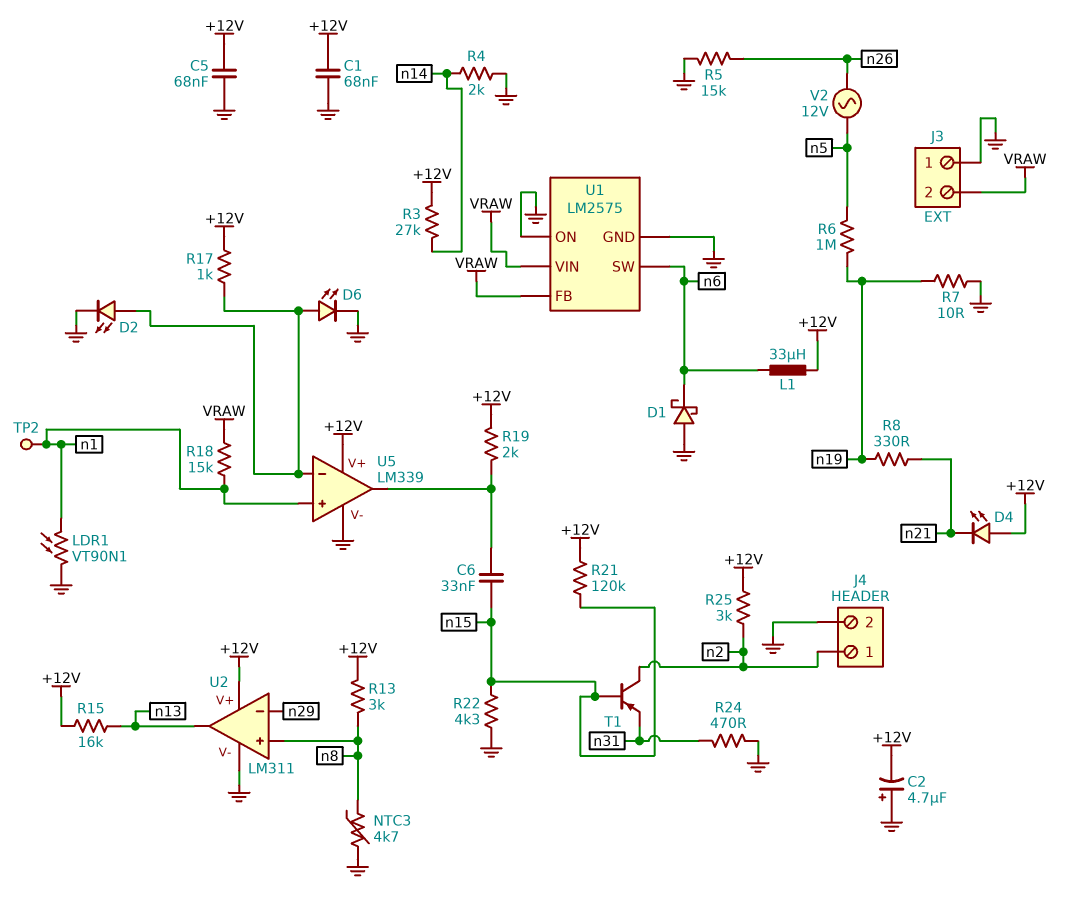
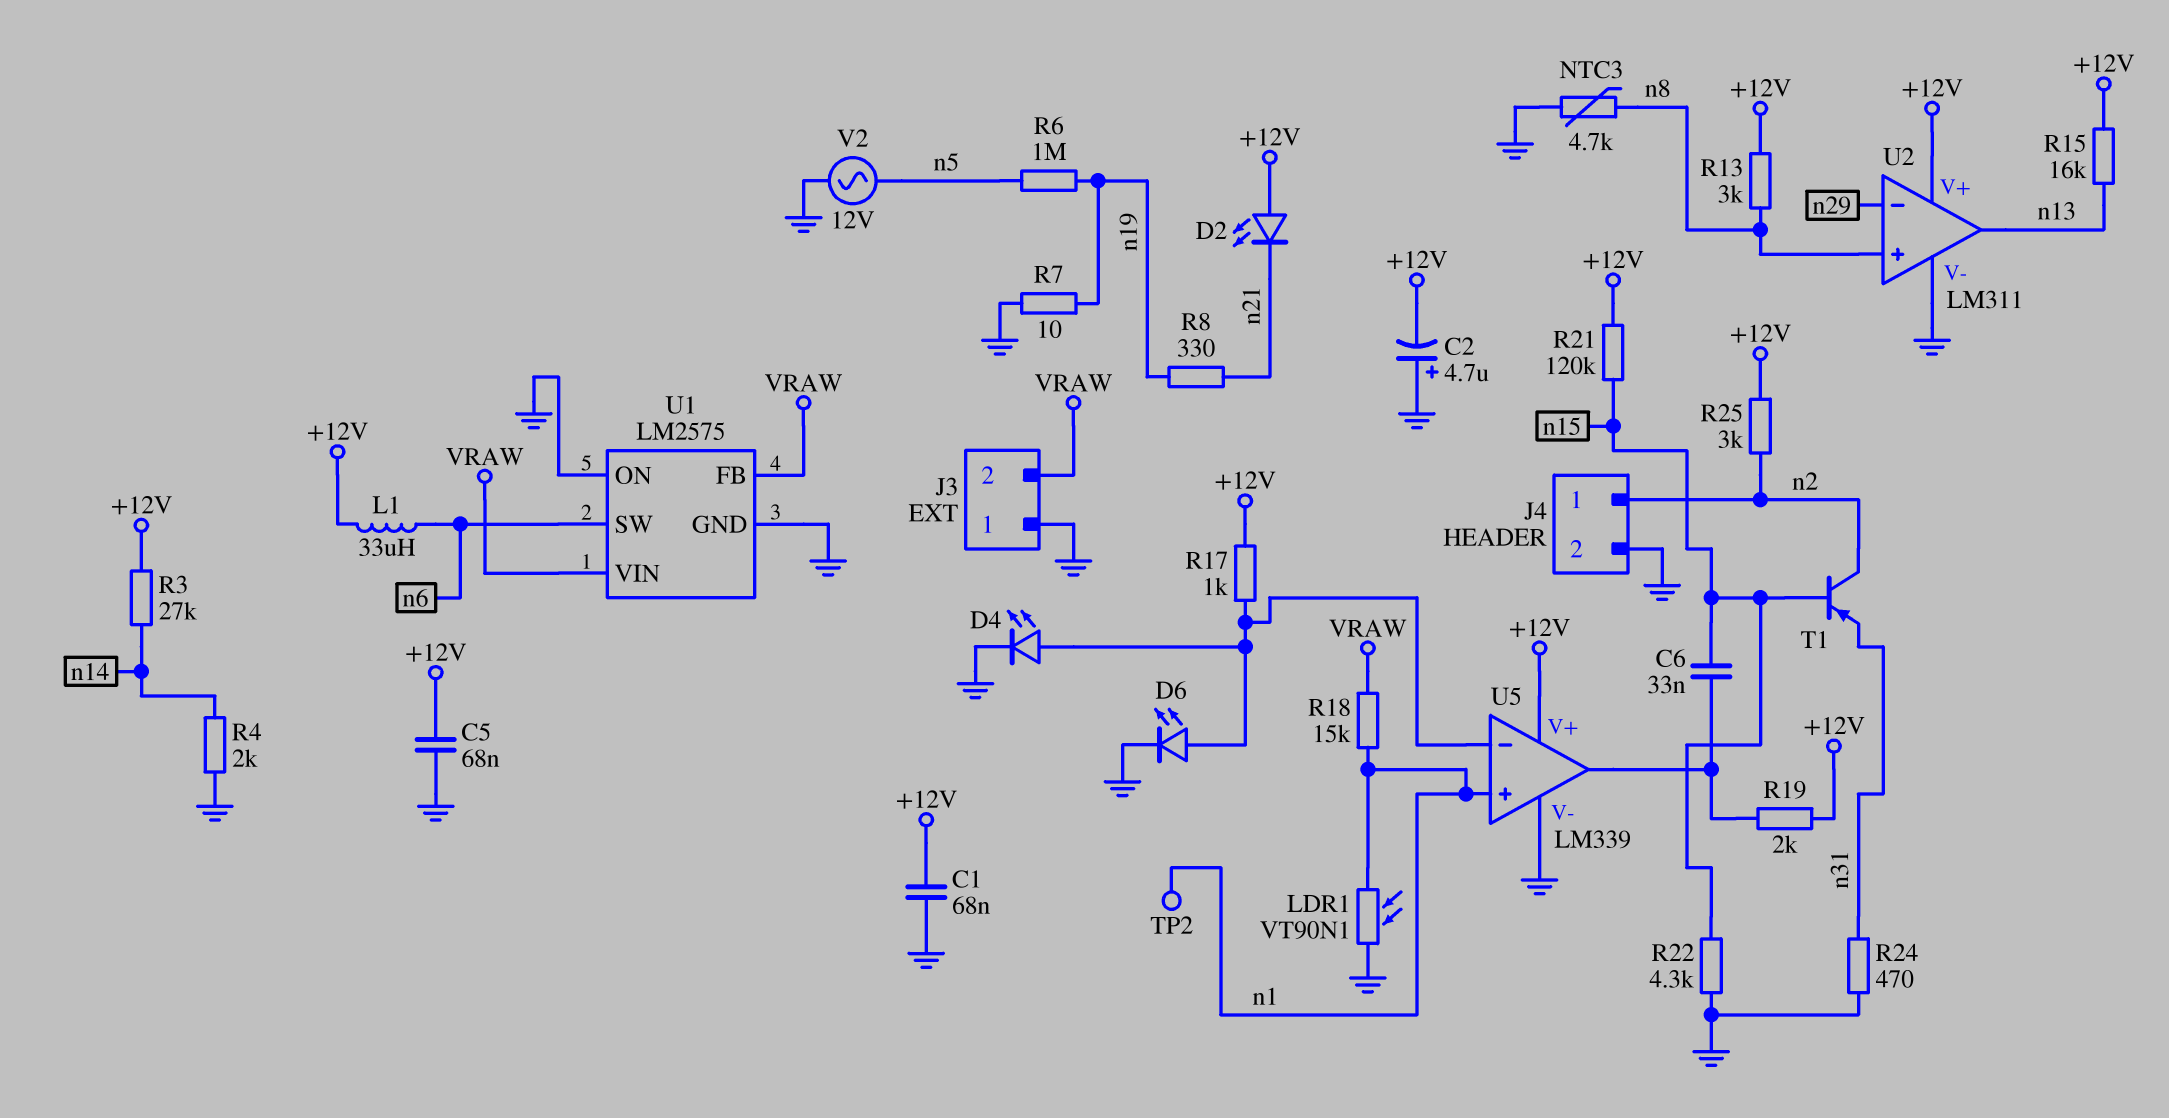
D1: schottky (A GND, K n6) -> none
D2: LED (A U5/in-, K GND) -> LED (A +12V, K n21)
D4: LED (A +12V, K n21) -> LED (A U5/in-, K GND)
R5: 15k (GND, n26) -> none
V2: AC 12V (n5, n26) -> AC 12V (GND, n5)

